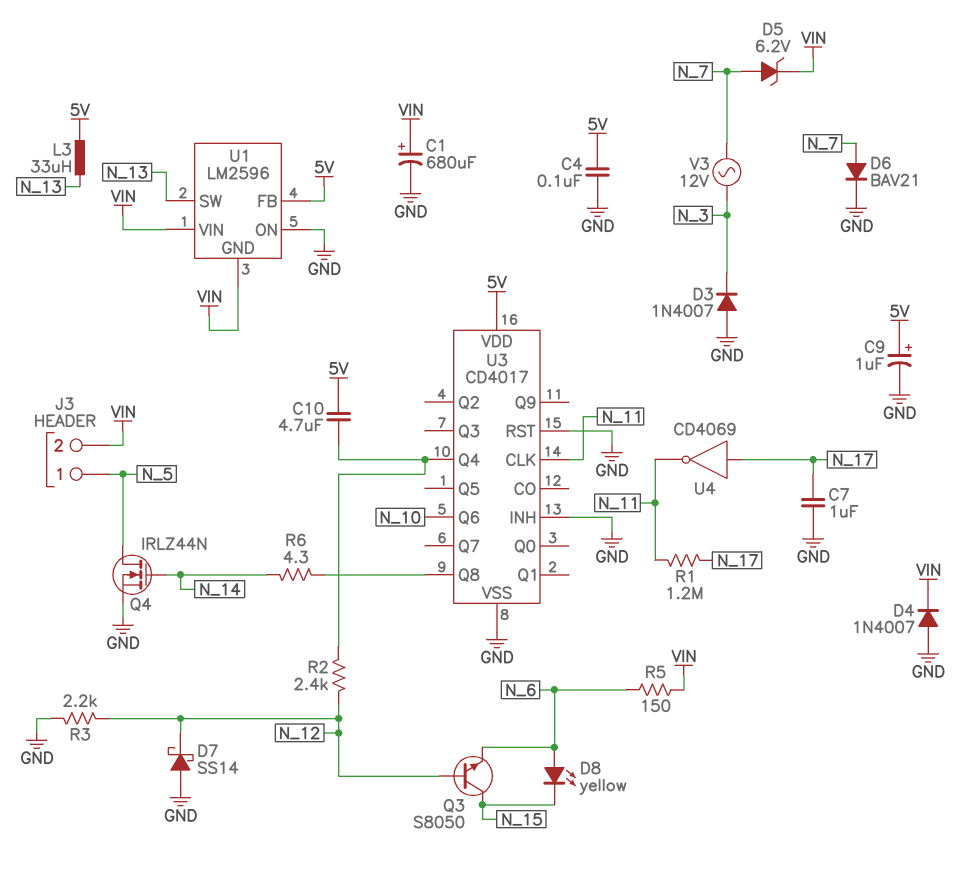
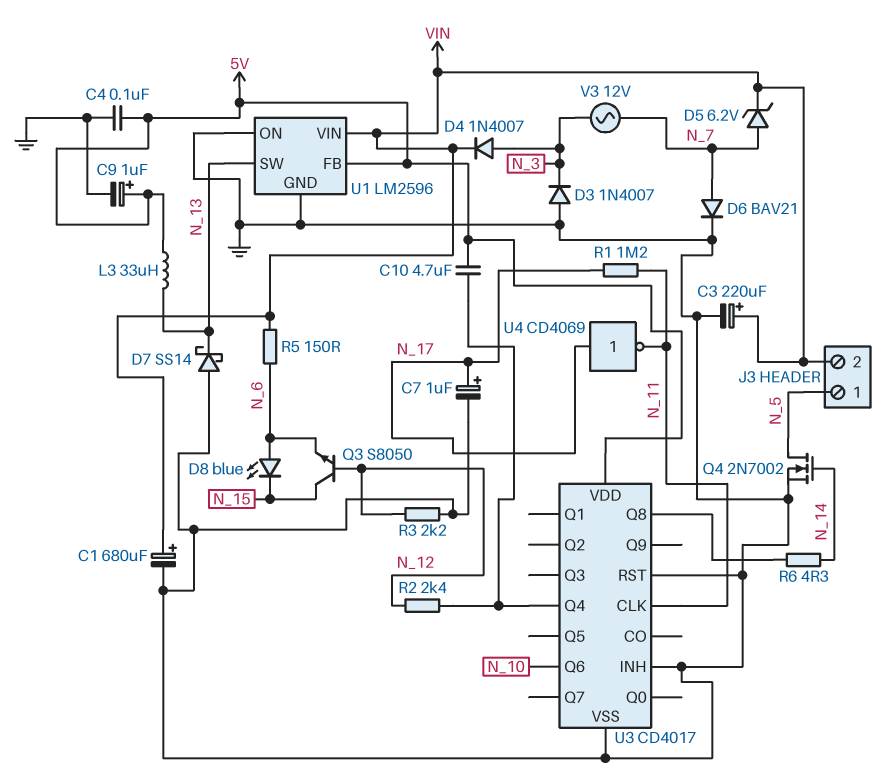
C3: none -> 220uF (plus VIN, minus GND)
C7: 1uF (GND, N_17) -> 1uF (plus N_17, minus GND)
D4: diode 1N4007 (A GND, K VIN) -> diode 1N4007 (A N_3, K VIN)
D7: schottky SS14 (A GND, K N_12) -> schottky SS14 (A GND, K N_13)
D8: LED yellow (A N_6, K N_15) -> LED blue (A N_6, K N_15)
Q4: NMOS IRLZ44N (G N_14, D N_5, S GND) -> NMOS 2N7002 (G N_14, D N_5, S GND)
U1 pin GND: VIN -> GND

